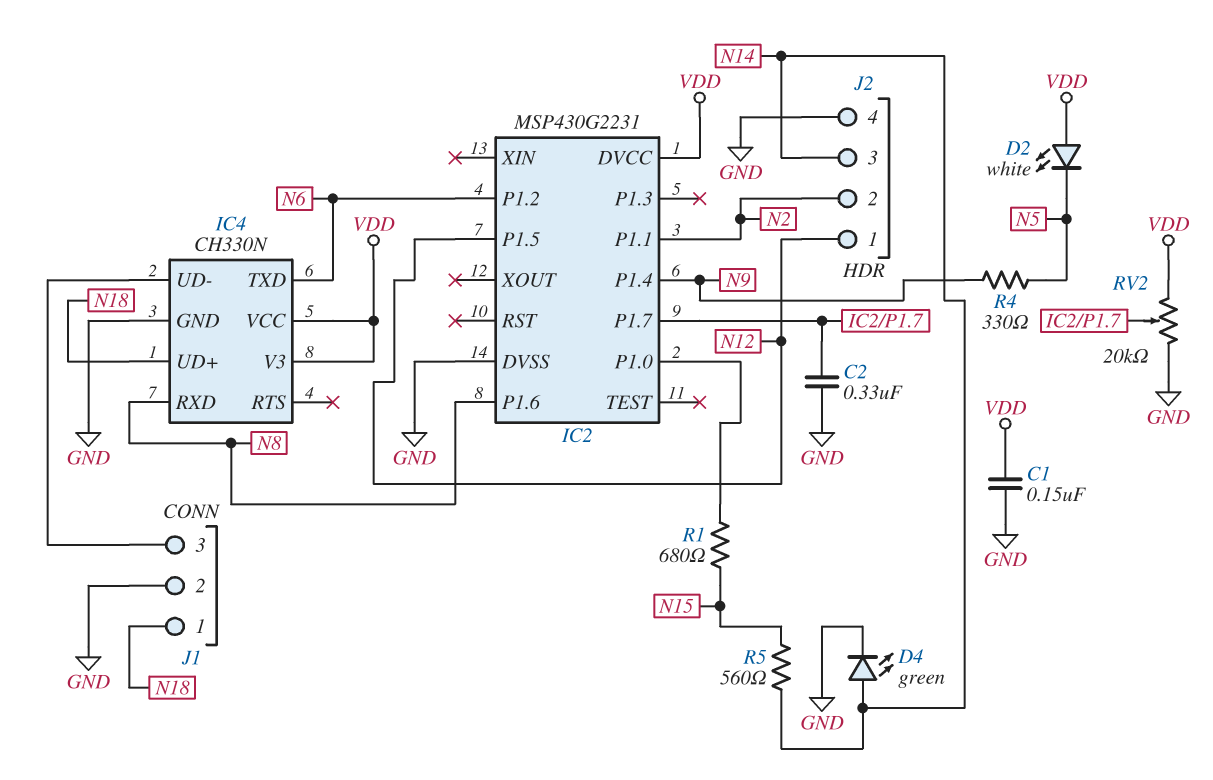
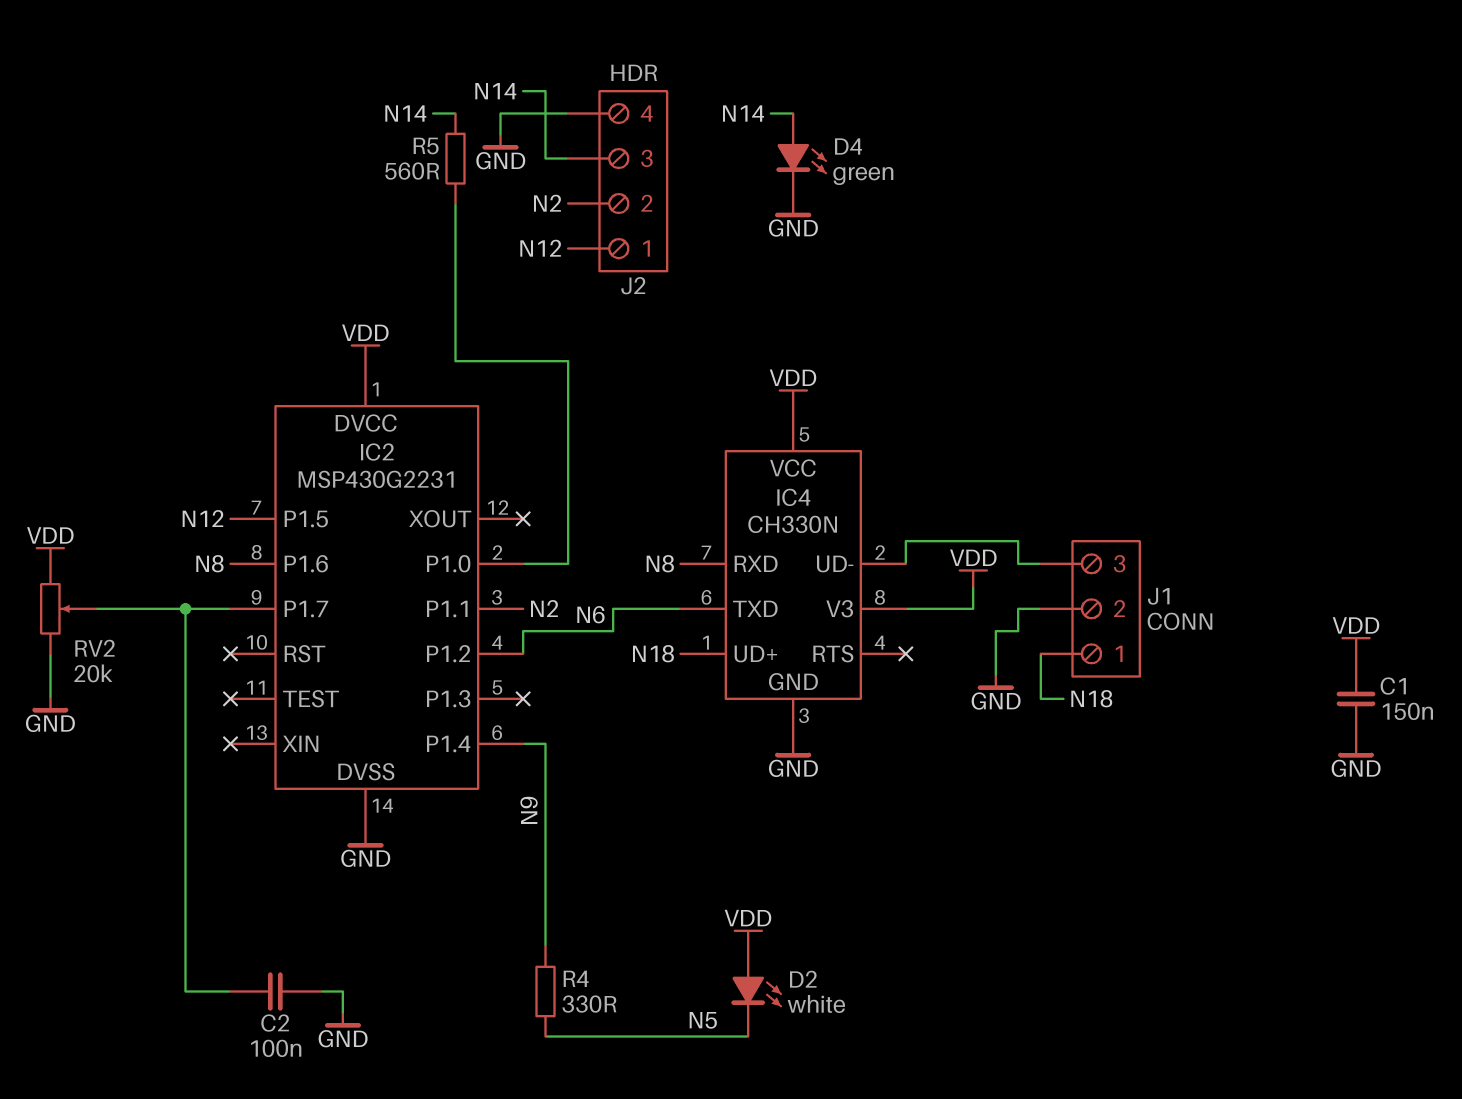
C2: 330nF (GND, IC2/P1.7) -> 100nF (GND, IC2/P1.7)
R1: 680 (IC2/P1.0, N15) -> none
R5: 560 (N14, N15) -> 560 (IC2/P1.0, N14)

